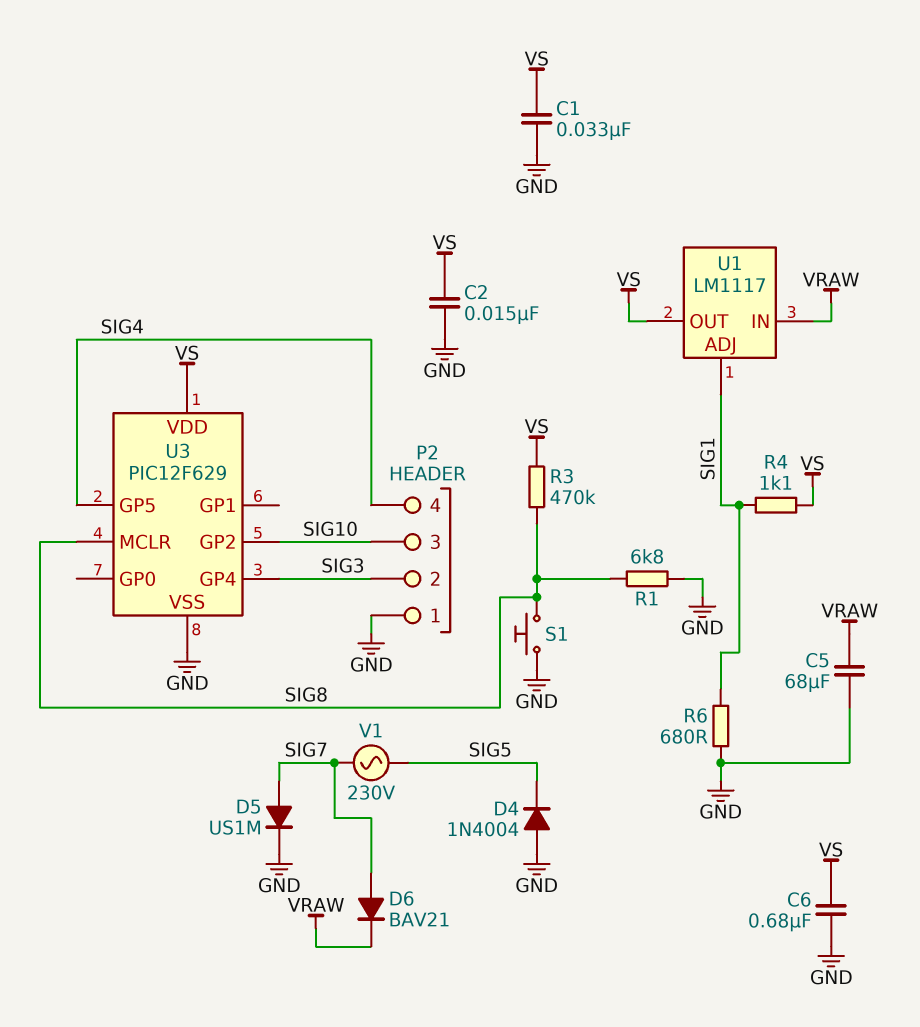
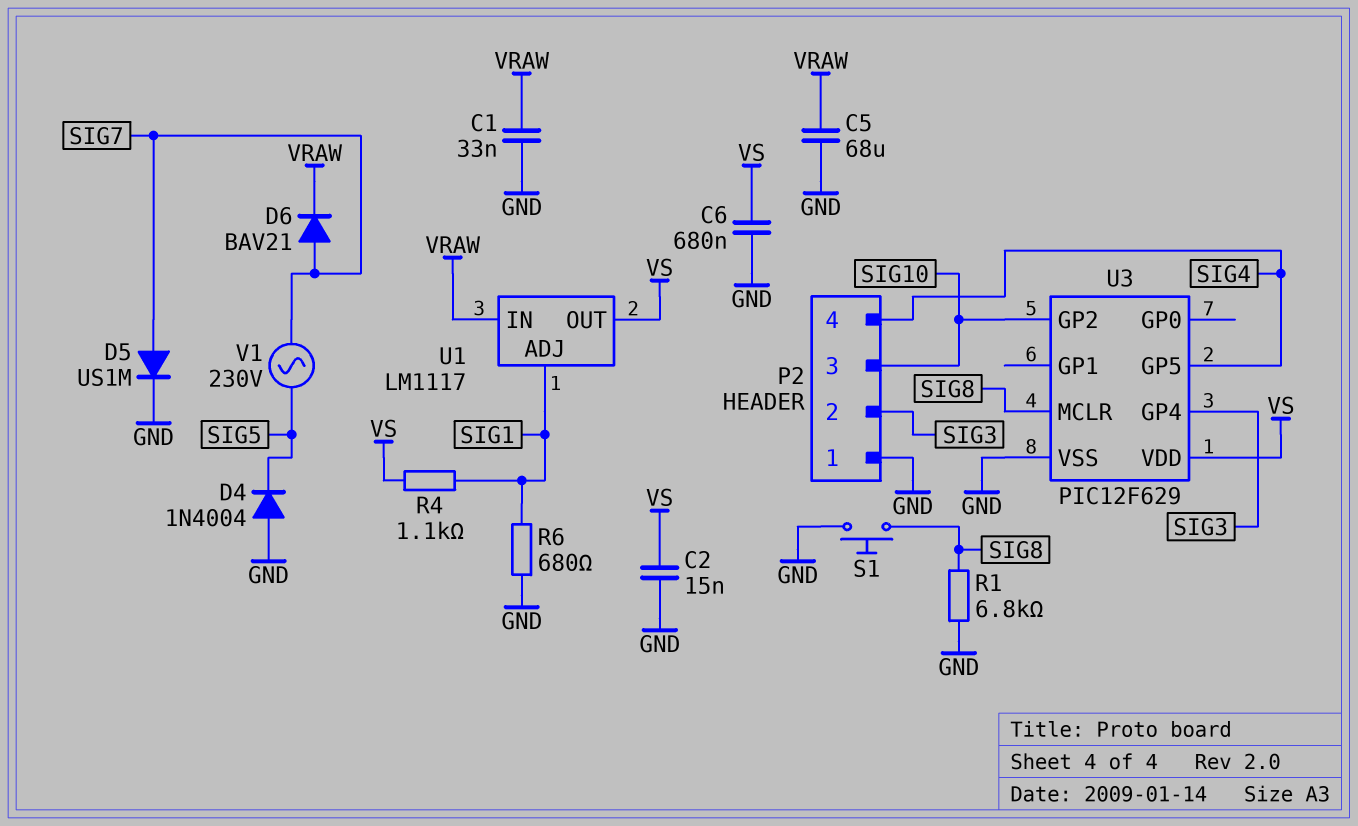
C1: 33nF (GND, VS) -> 33nF (GND, VRAW)
R3: 470k (SIG8, VS) -> none

